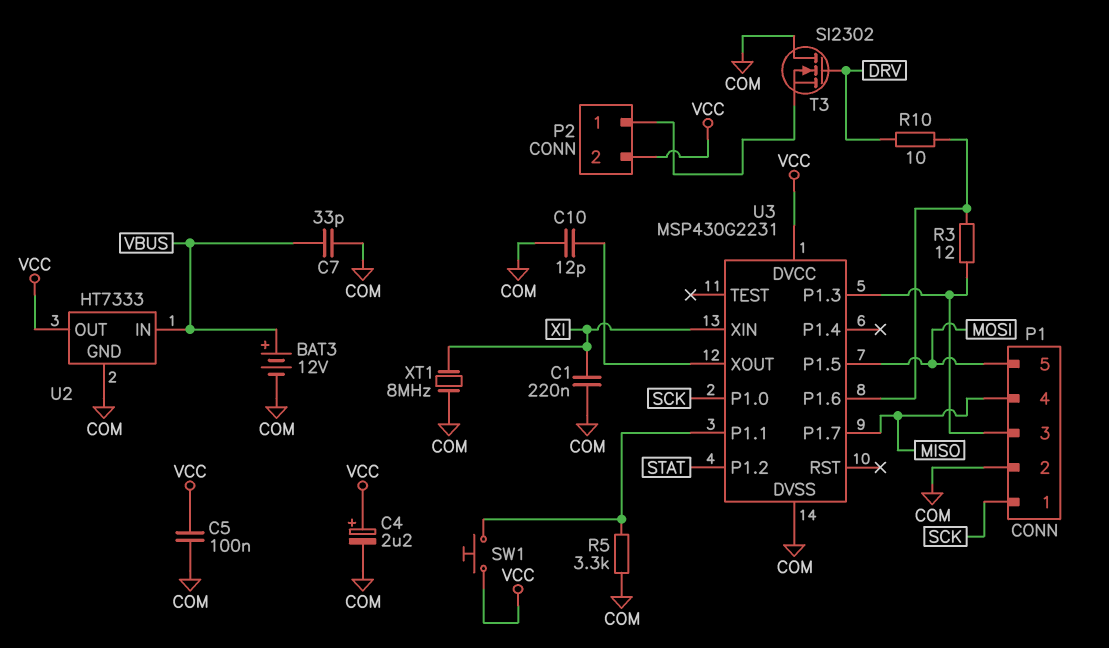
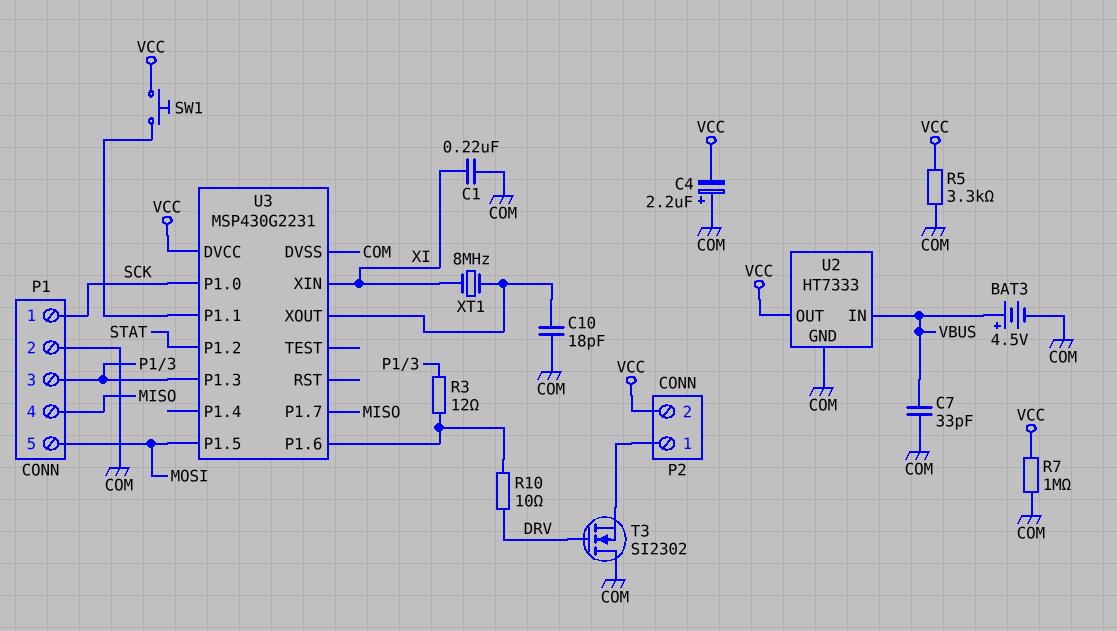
BAT3: 12V (plus VBUS, minus COM) -> 4.5V (plus VBUS, minus COM)
C4: 2.2uF (plus VCC, minus COM) -> 2.2uF (plus COM, minus VCC)
C5: 100nF (COM, VCC) -> none
C10: 12pF (COM, U3/XOUT) -> 18pF (COM, U3/XOUT)
R5: 3.3k (COM, U3/P1.1) -> 3.3k (COM, VCC)
R7: none -> 1M (COM, VCC)
XT1: 8MHz (COM, XI) -> 8MHz (U3/XOUT, XI)

